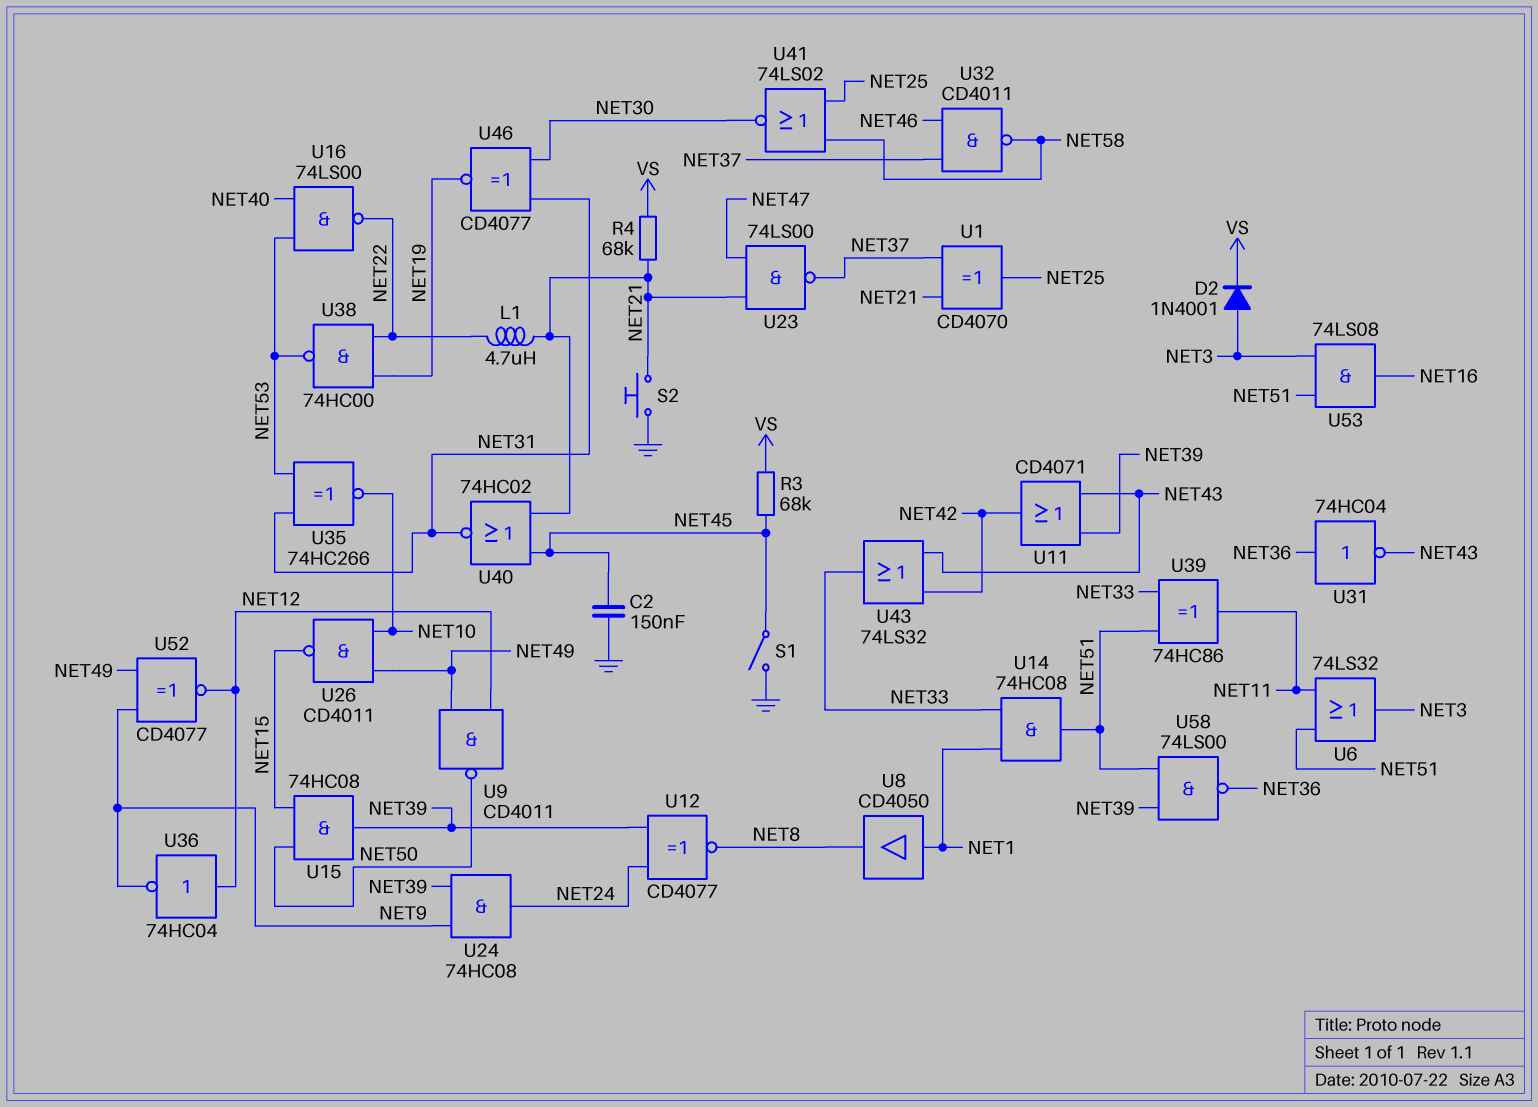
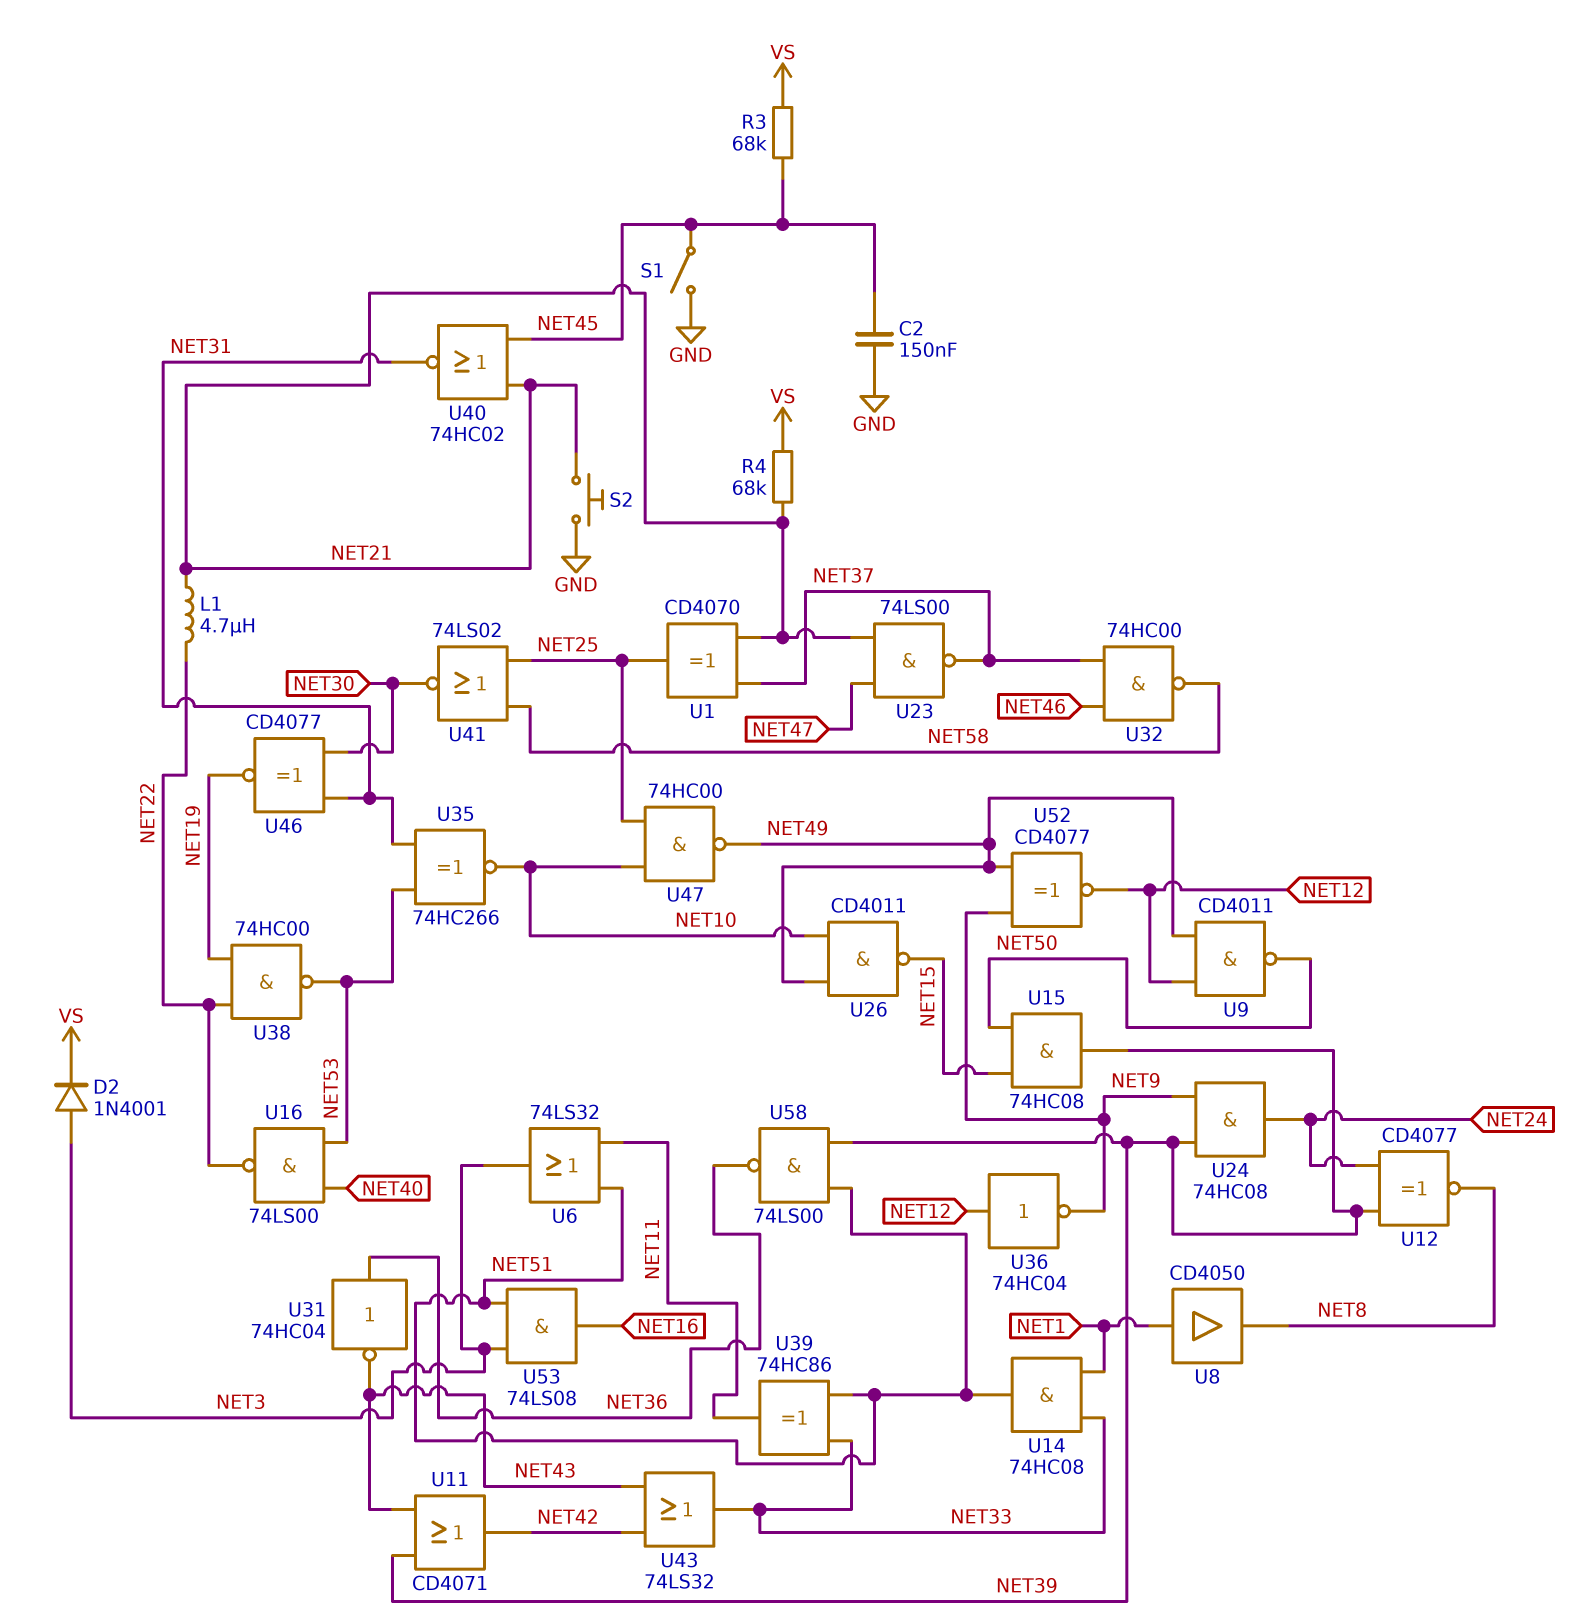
U32: NAND CD4011 (in NET37, in NET46, out NET58) -> NAND 74HC00 (in NET37, in NET46, out NET58)
U47: none -> NAND 74HC00 (in NET10, in NET25, out NET49)

